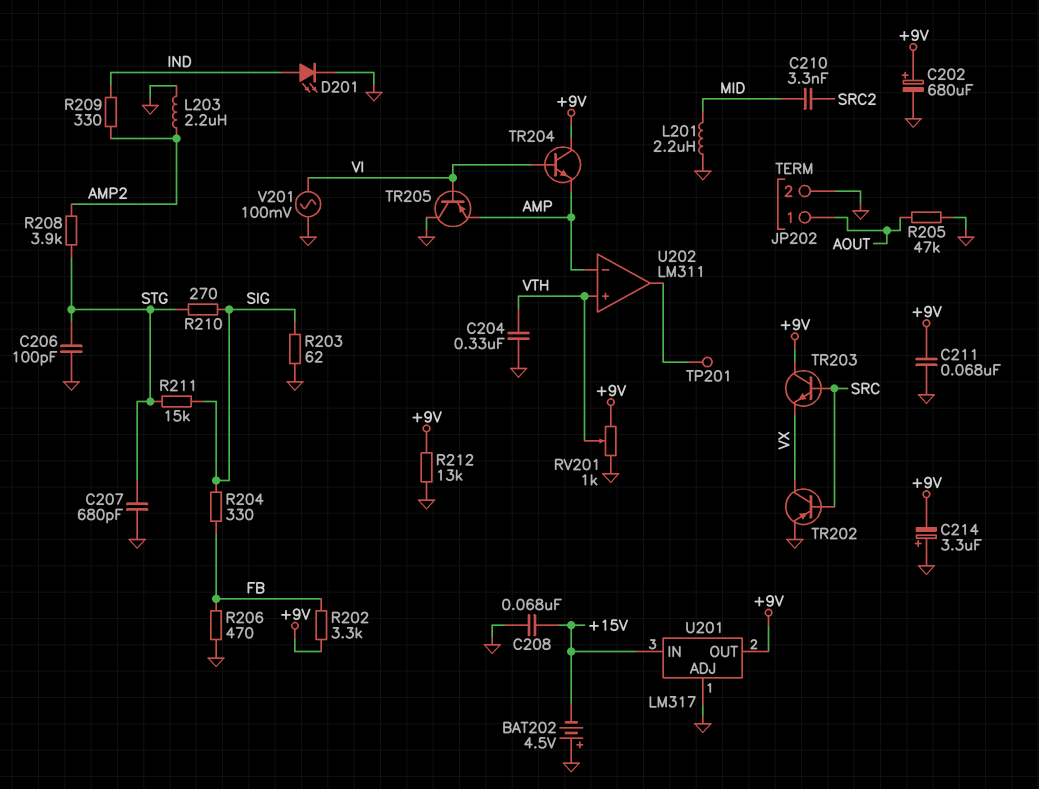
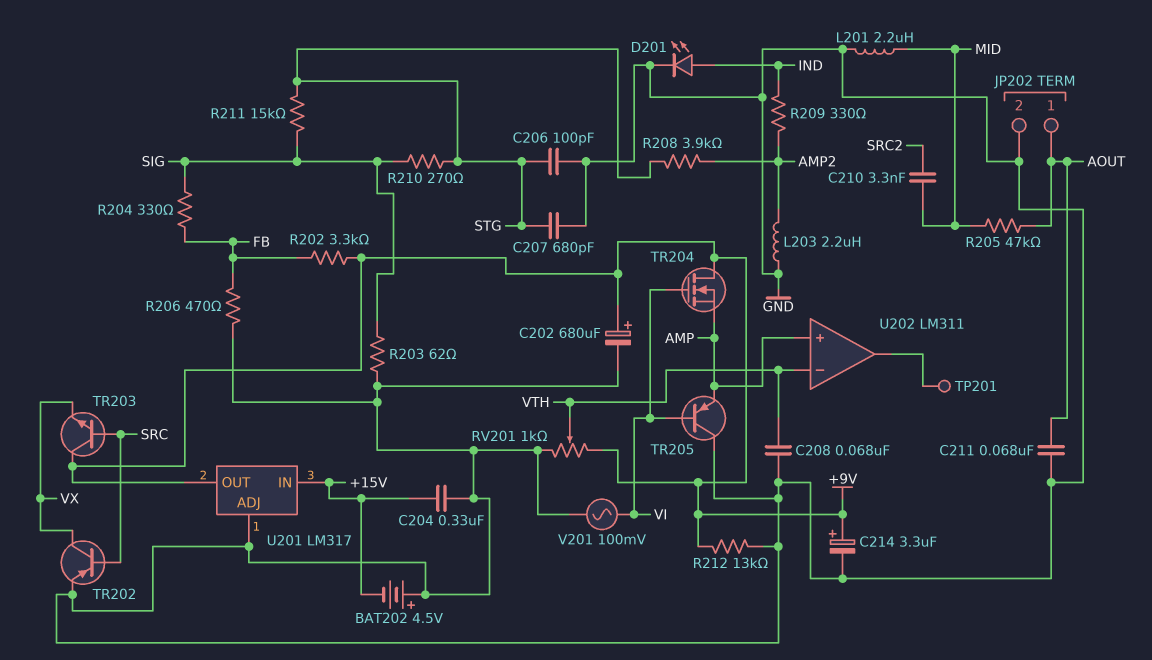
C204: 330nF (GND, VTH) -> 330nF (+15V, GND)
C208: 68nF (+15V, GND) -> 68nF (GND, VTH)
C211: 68nF (+9V, GND) -> 68nF (AOUT, GND)
C214: 3.3uF (plus GND, minus +9V) -> 3.3uF (plus +9V, minus GND)
R205: 47k (AOUT, GND) -> 47k (AOUT, MID)
TR204: NPN (B VI, C +9V, E AMP) -> NMOS (G VI, D +9V, S AMP)
U202 pin in+: VTH -> AMP
U202 pin in-: AMP -> VTH

